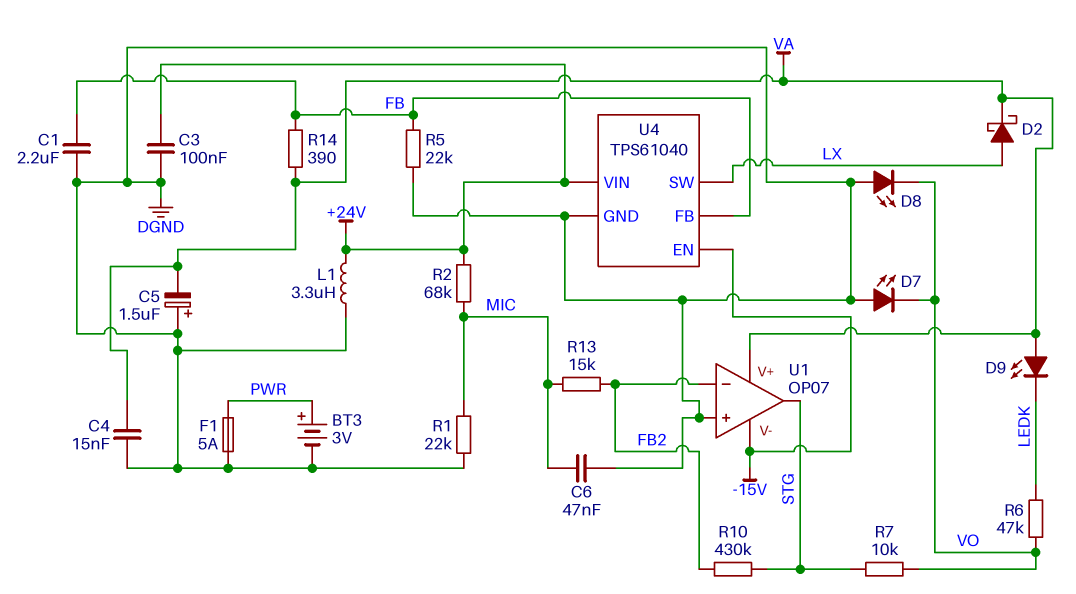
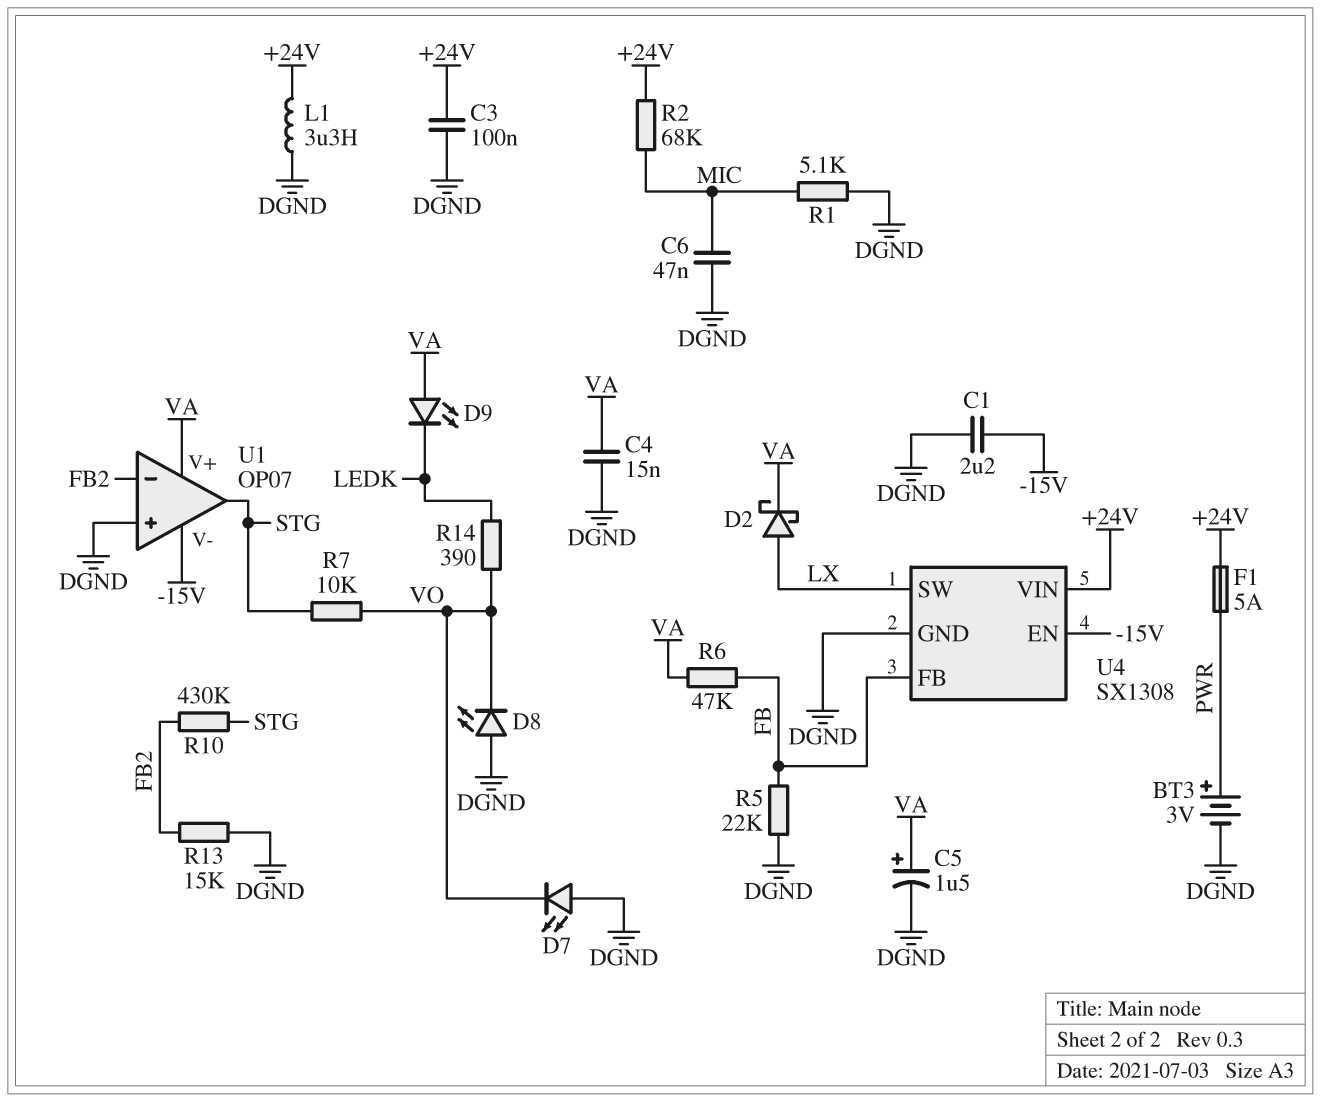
C1: 2.2uF (DGND, FB) -> 2.2uF (-15V, DGND)
C5: 1.5uF (plus DGND, minus VA) -> 1.5uF (plus VA, minus DGND)
F1: 5A (DGND, PWR) -> 5A (+24V, PWR)
R1: 22k (DGND, MIC) -> 5.1k (DGND, MIC)
R6: 47k (LEDK, VO) -> 47k (FB, VA)
R13: 15k (FB2, MIC) -> 15k (DGND, FB2)
R14: 390 (FB, VA) -> 390 (LEDK, VO)
U4: TPS61040 -> SX1308

